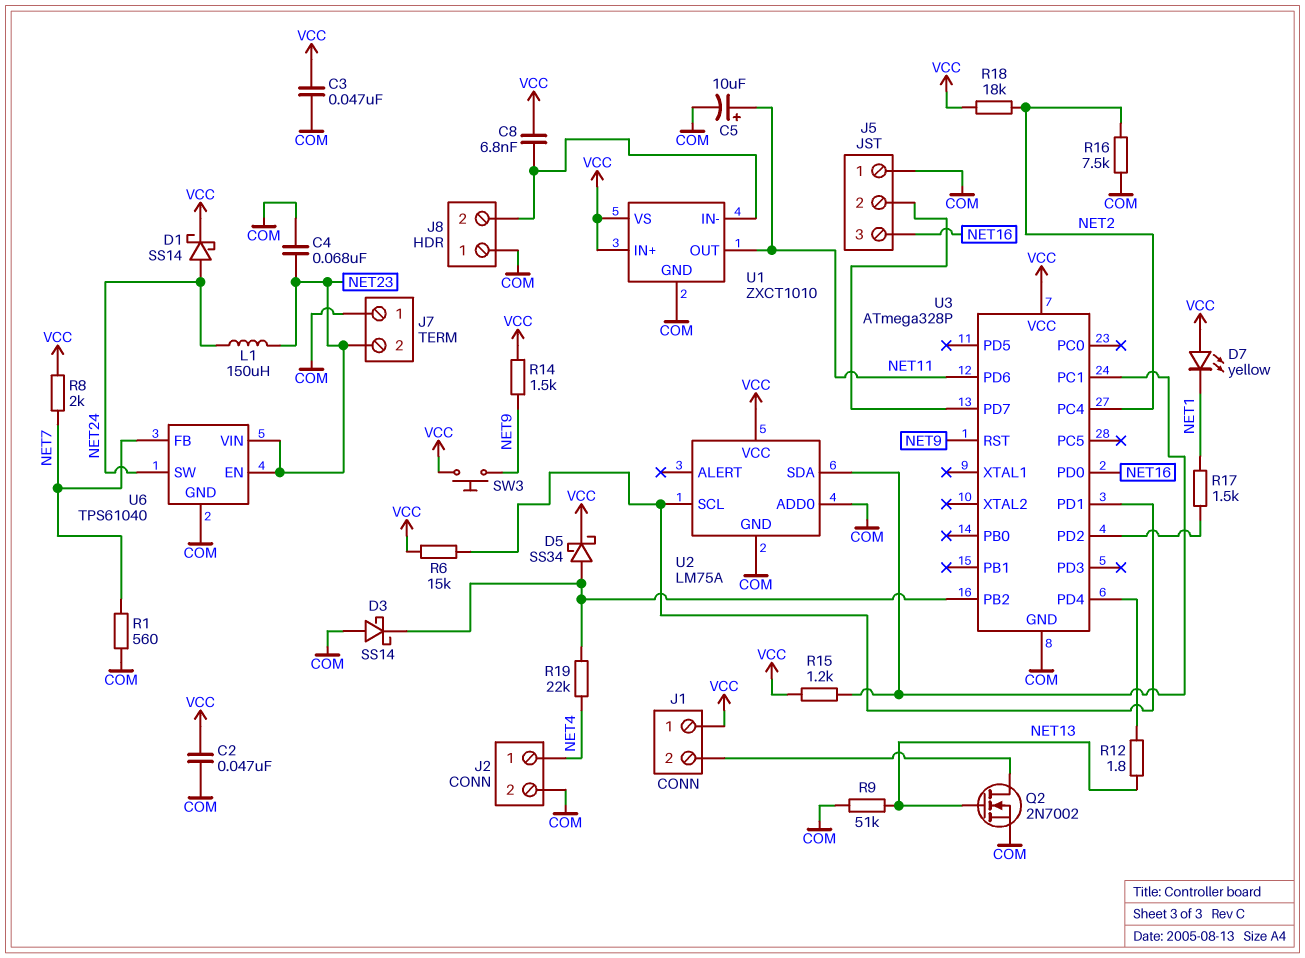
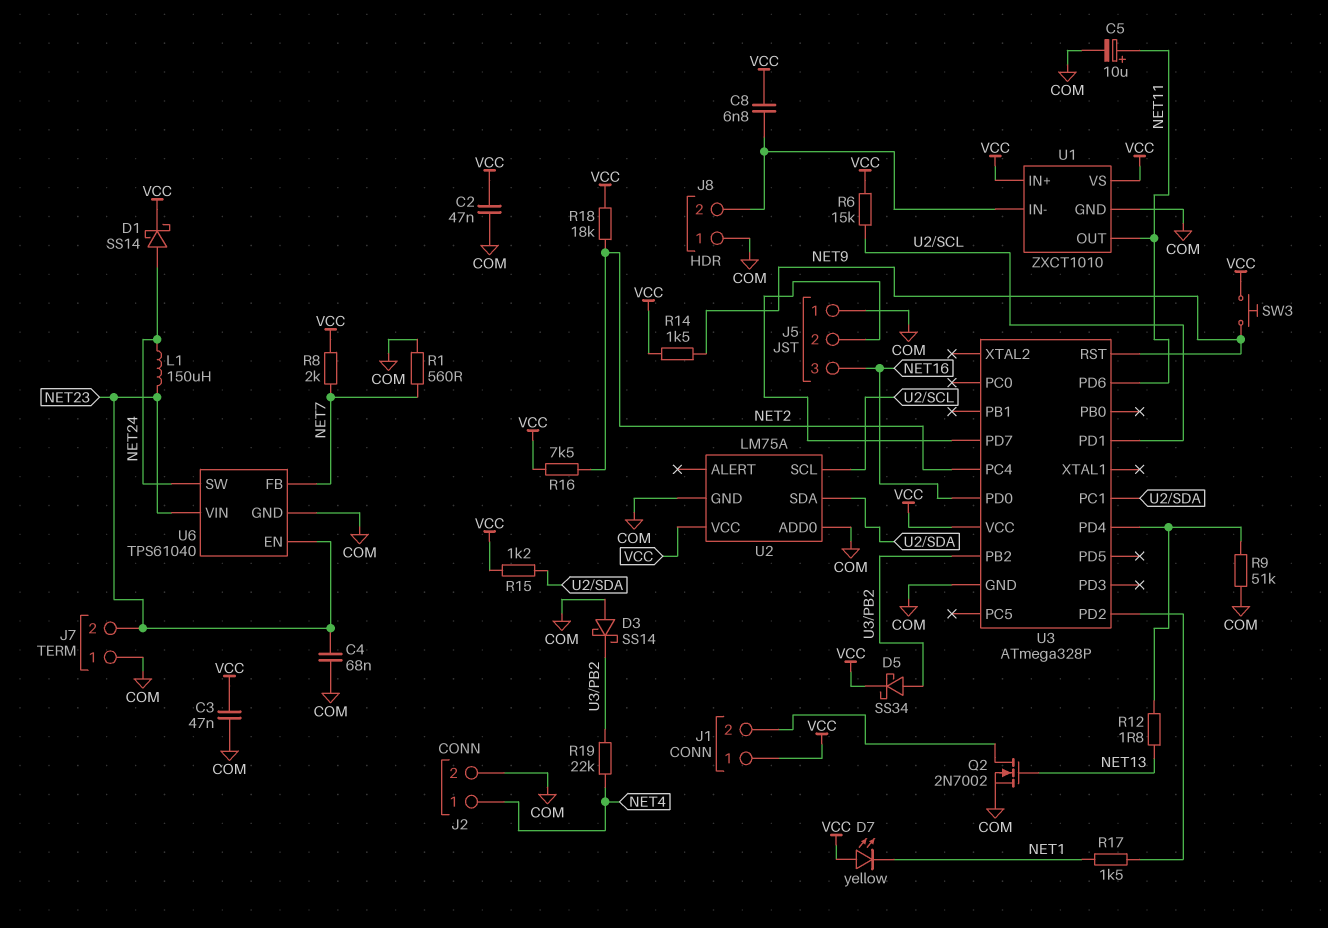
R9: 51k (COM, NET13) -> 51k (COM, U3/PD4)
R16: 7.5k (COM, NET2) -> 7.5k (NET2, VCC)

